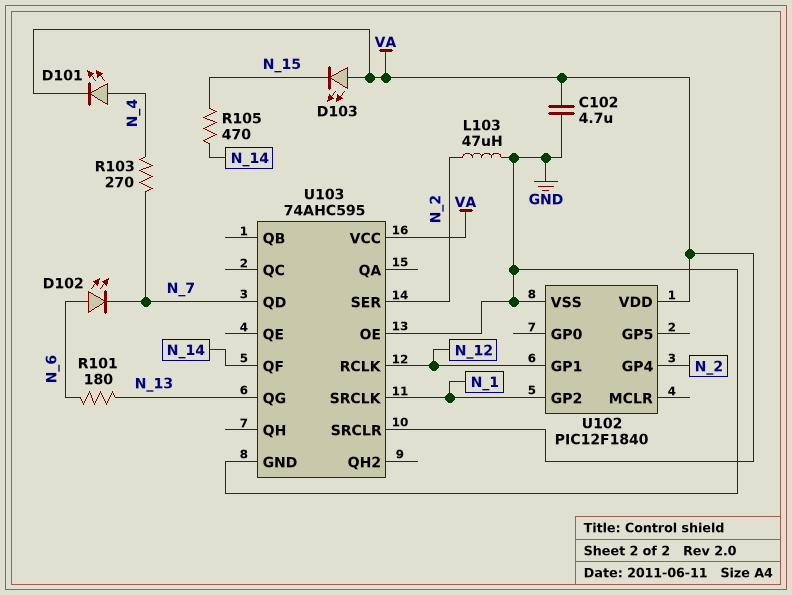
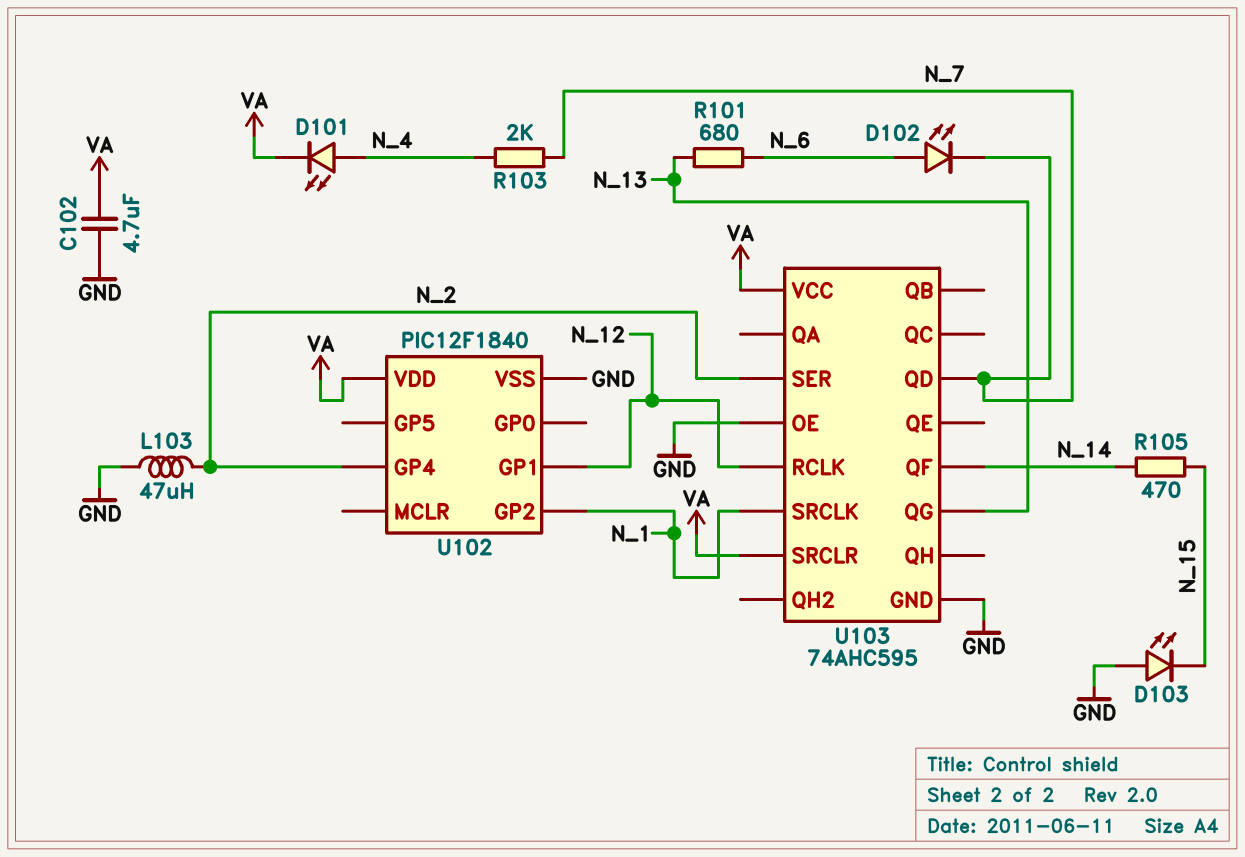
D103: LED (A VA, K N_15) -> LED (A GND, K N_15)
R101: 180 (N_6, N_13) -> 680 (N_6, N_13)
R103: 270 (N_4, N_7) -> 2k (N_4, N_7)

